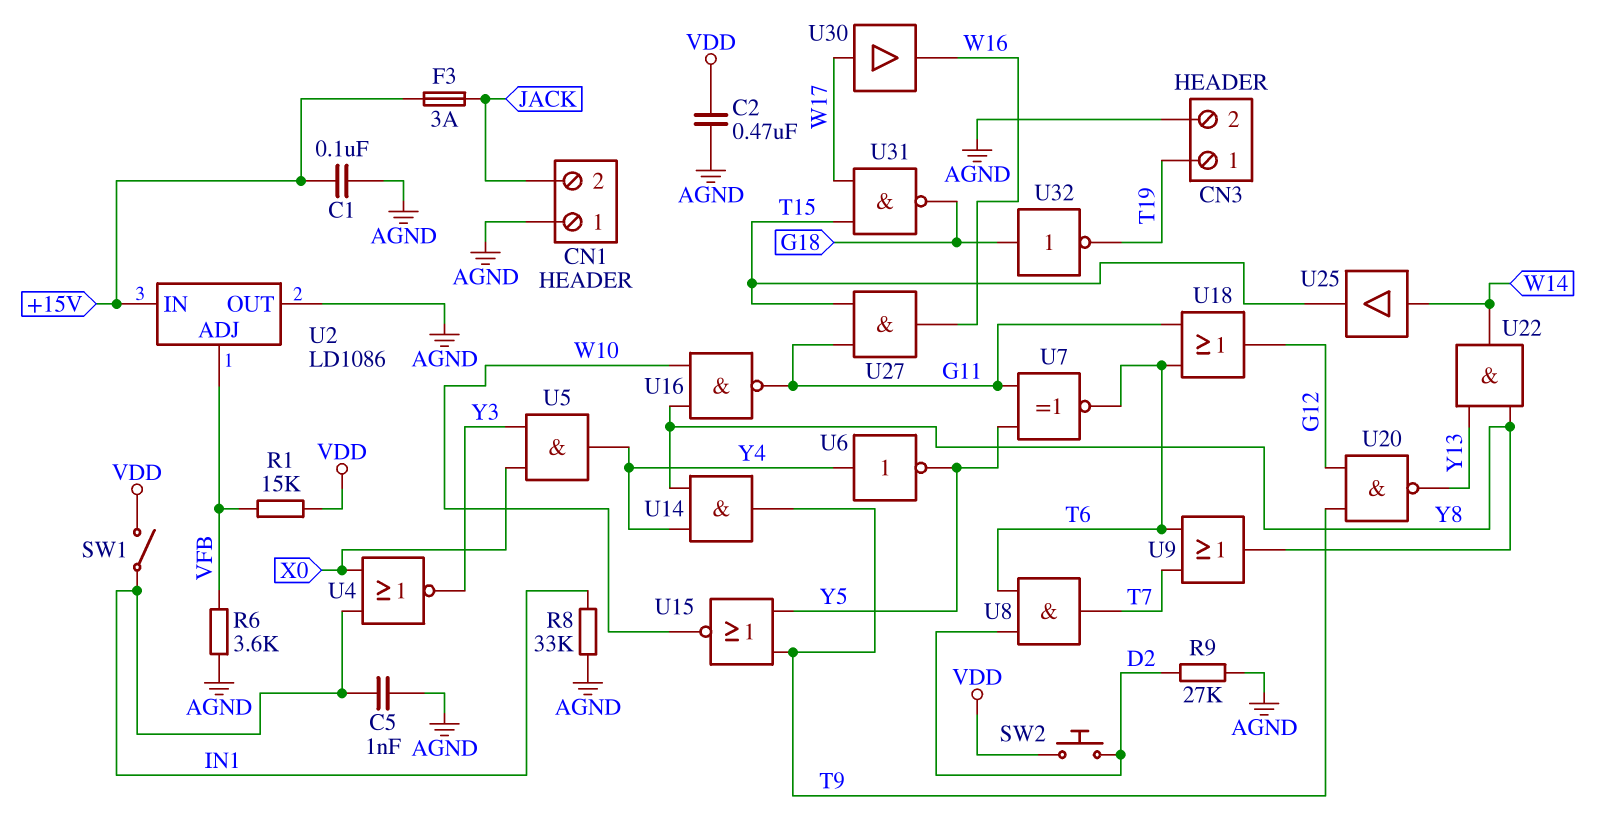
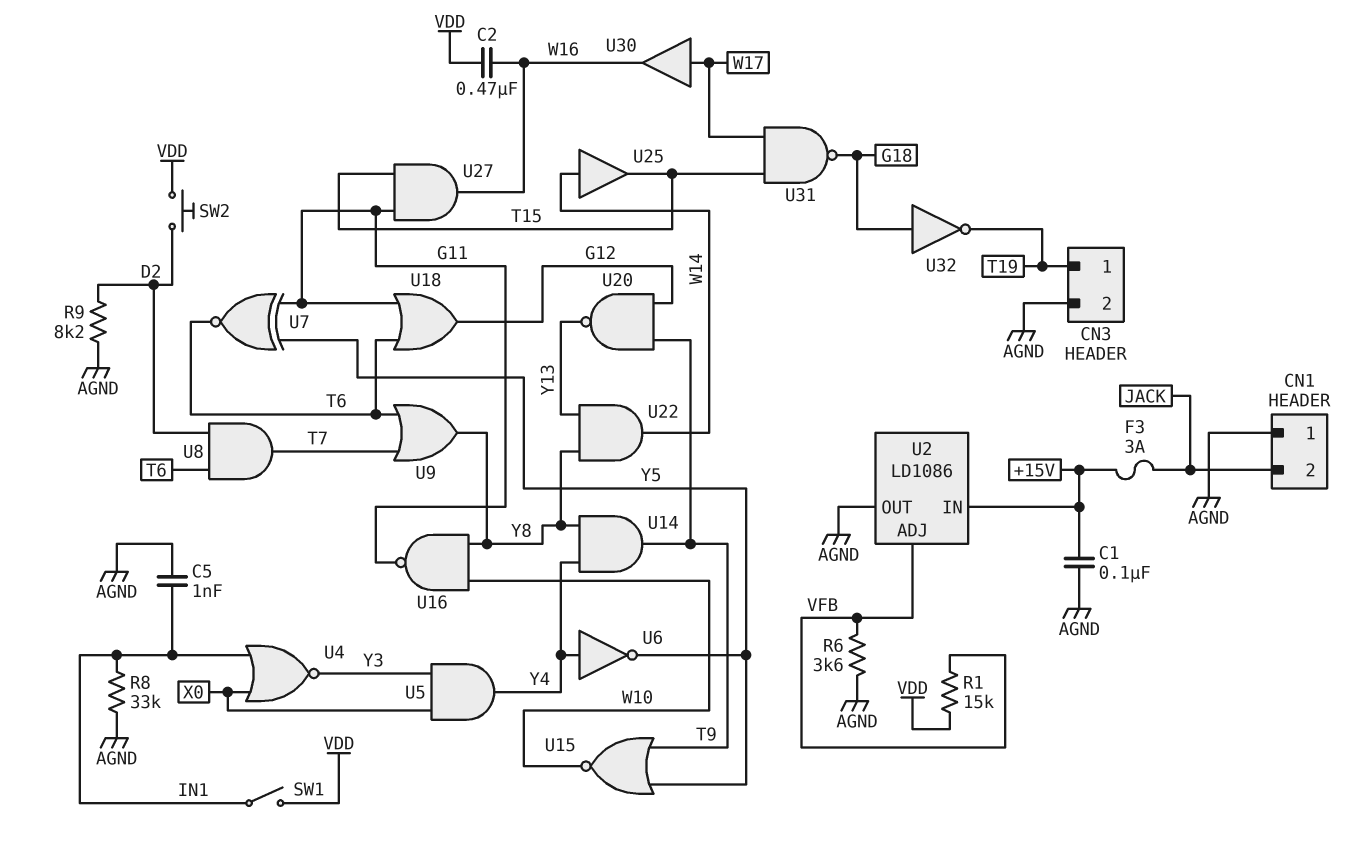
C2: 470nF (AGND, VDD) -> 470nF (VDD, W16)
R9: 27k (AGND, D2) -> 8.2k (AGND, D2)

